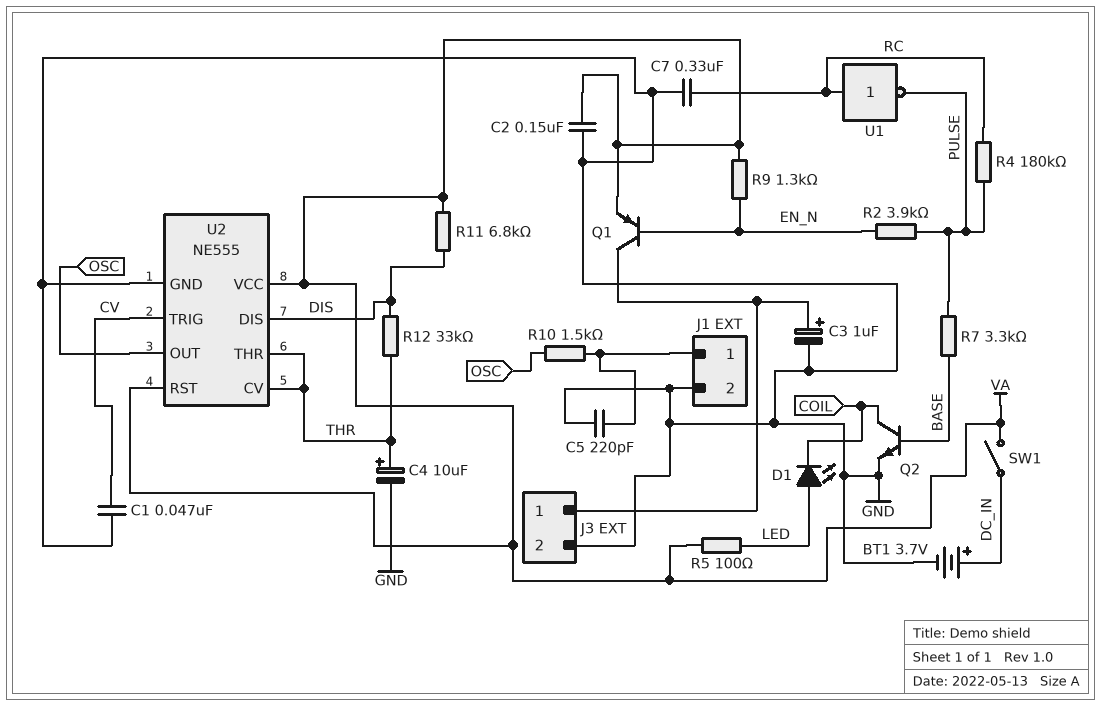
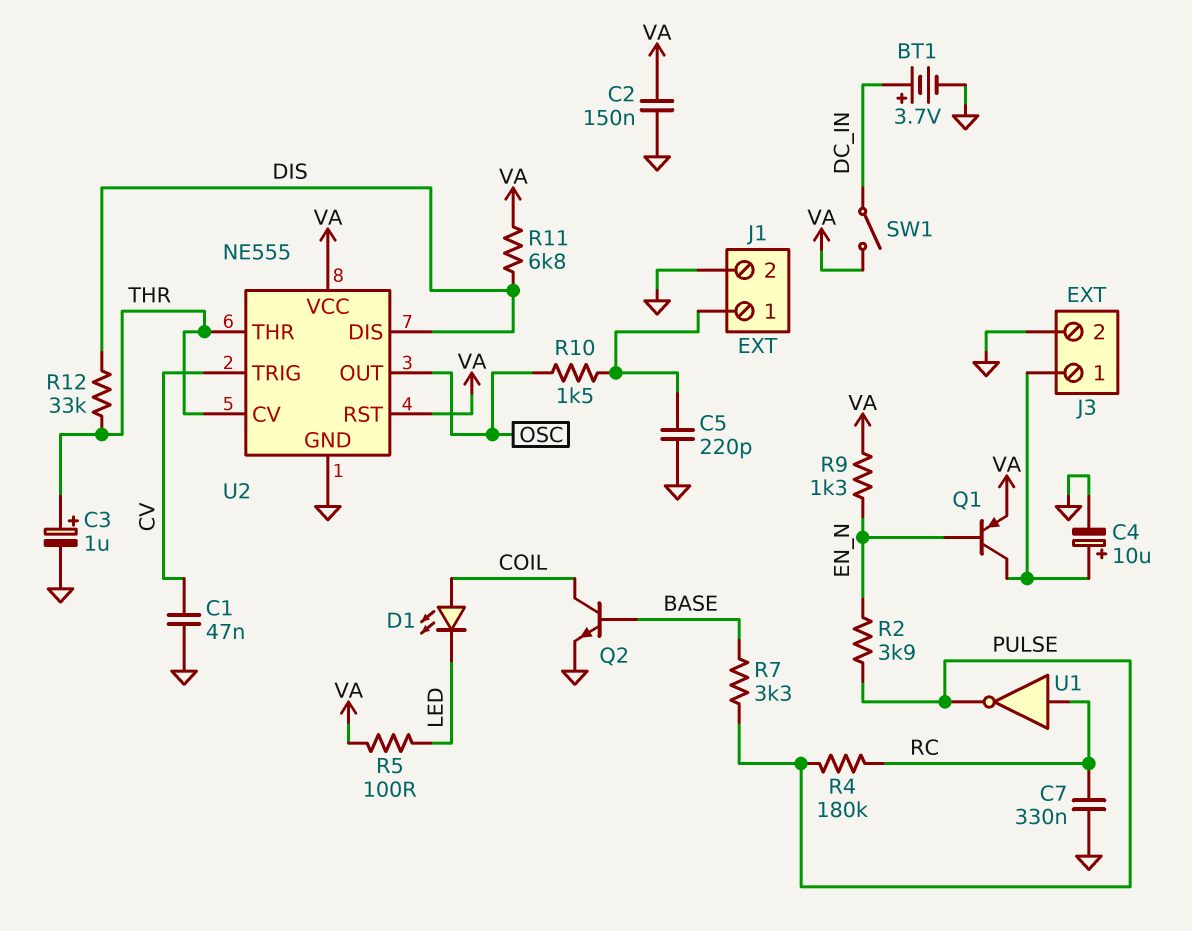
C3: 1uF (plus J3/1, minus GND) -> 1uF (plus THR, minus GND)
C4: 10uF (plus THR, minus GND) -> 10uF (plus J3/1, minus GND)
D1: LED (A LED, K COIL) -> LED (A COIL, K LED)

